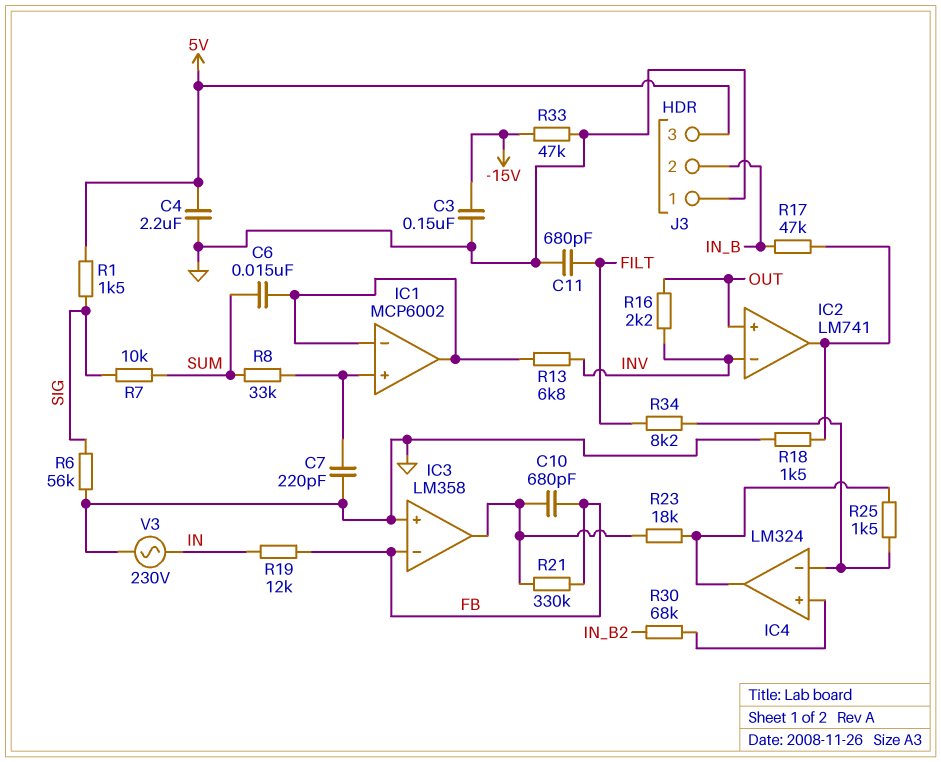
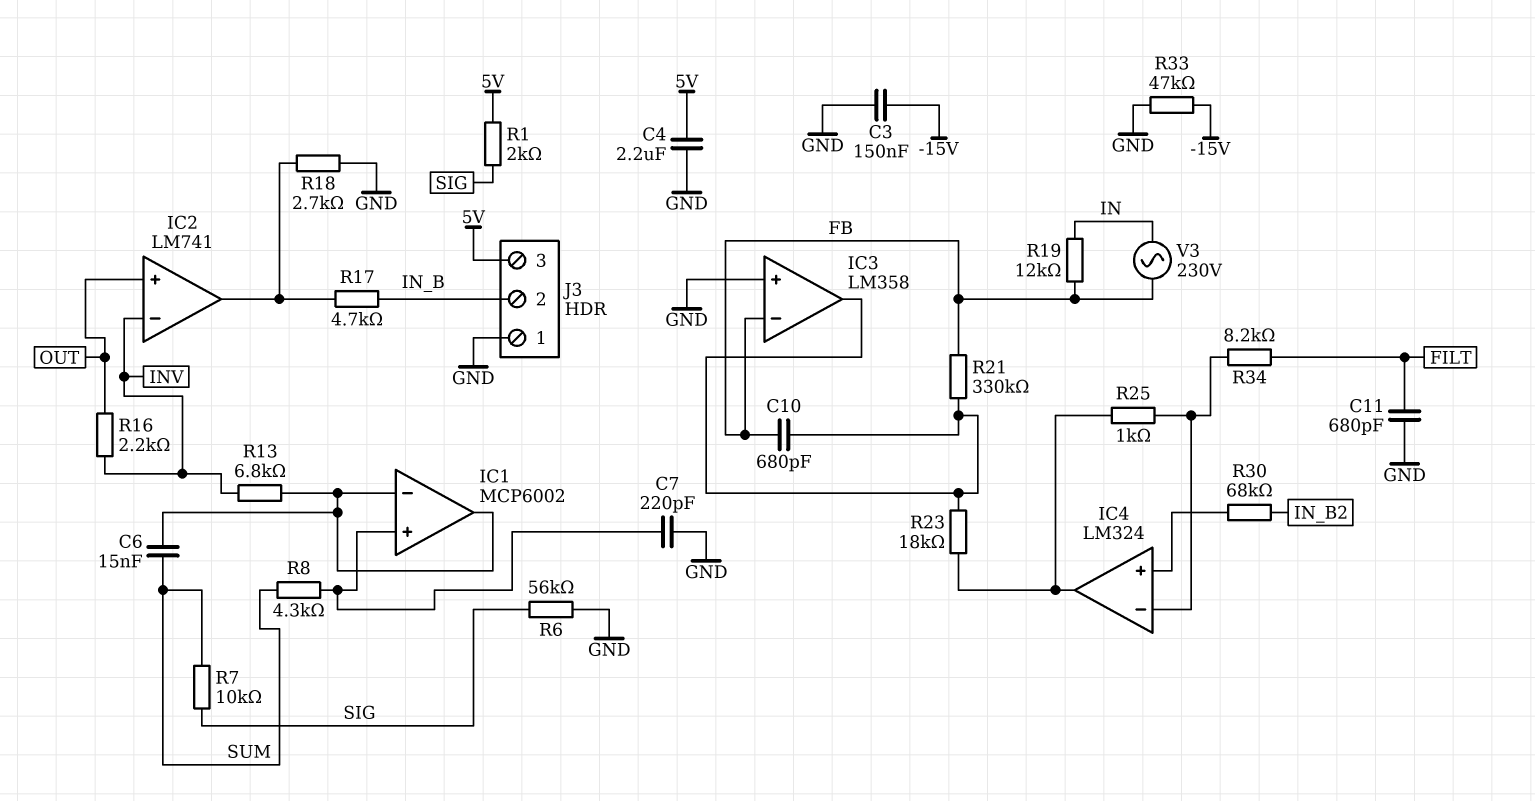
R1: 1.5k (5V, SIG) -> 2k (5V, SIG)
R8: 33k (IC1/in+, SUM) -> 4.3k (IC1/in+, SUM)
R17: 47k (IC2/out, IN_B) -> 4.7k (IC2/out, IN_B)
R18: 1.5k (GND, IC2/out) -> 2.7k (GND, IC2/out)
R25: 1.5k (IC4/in-, IC4/out) -> 1k (IC4/in-, IC4/out)
V3: AC 230V (GND, IN) -> AC 230V (FB, IN)

